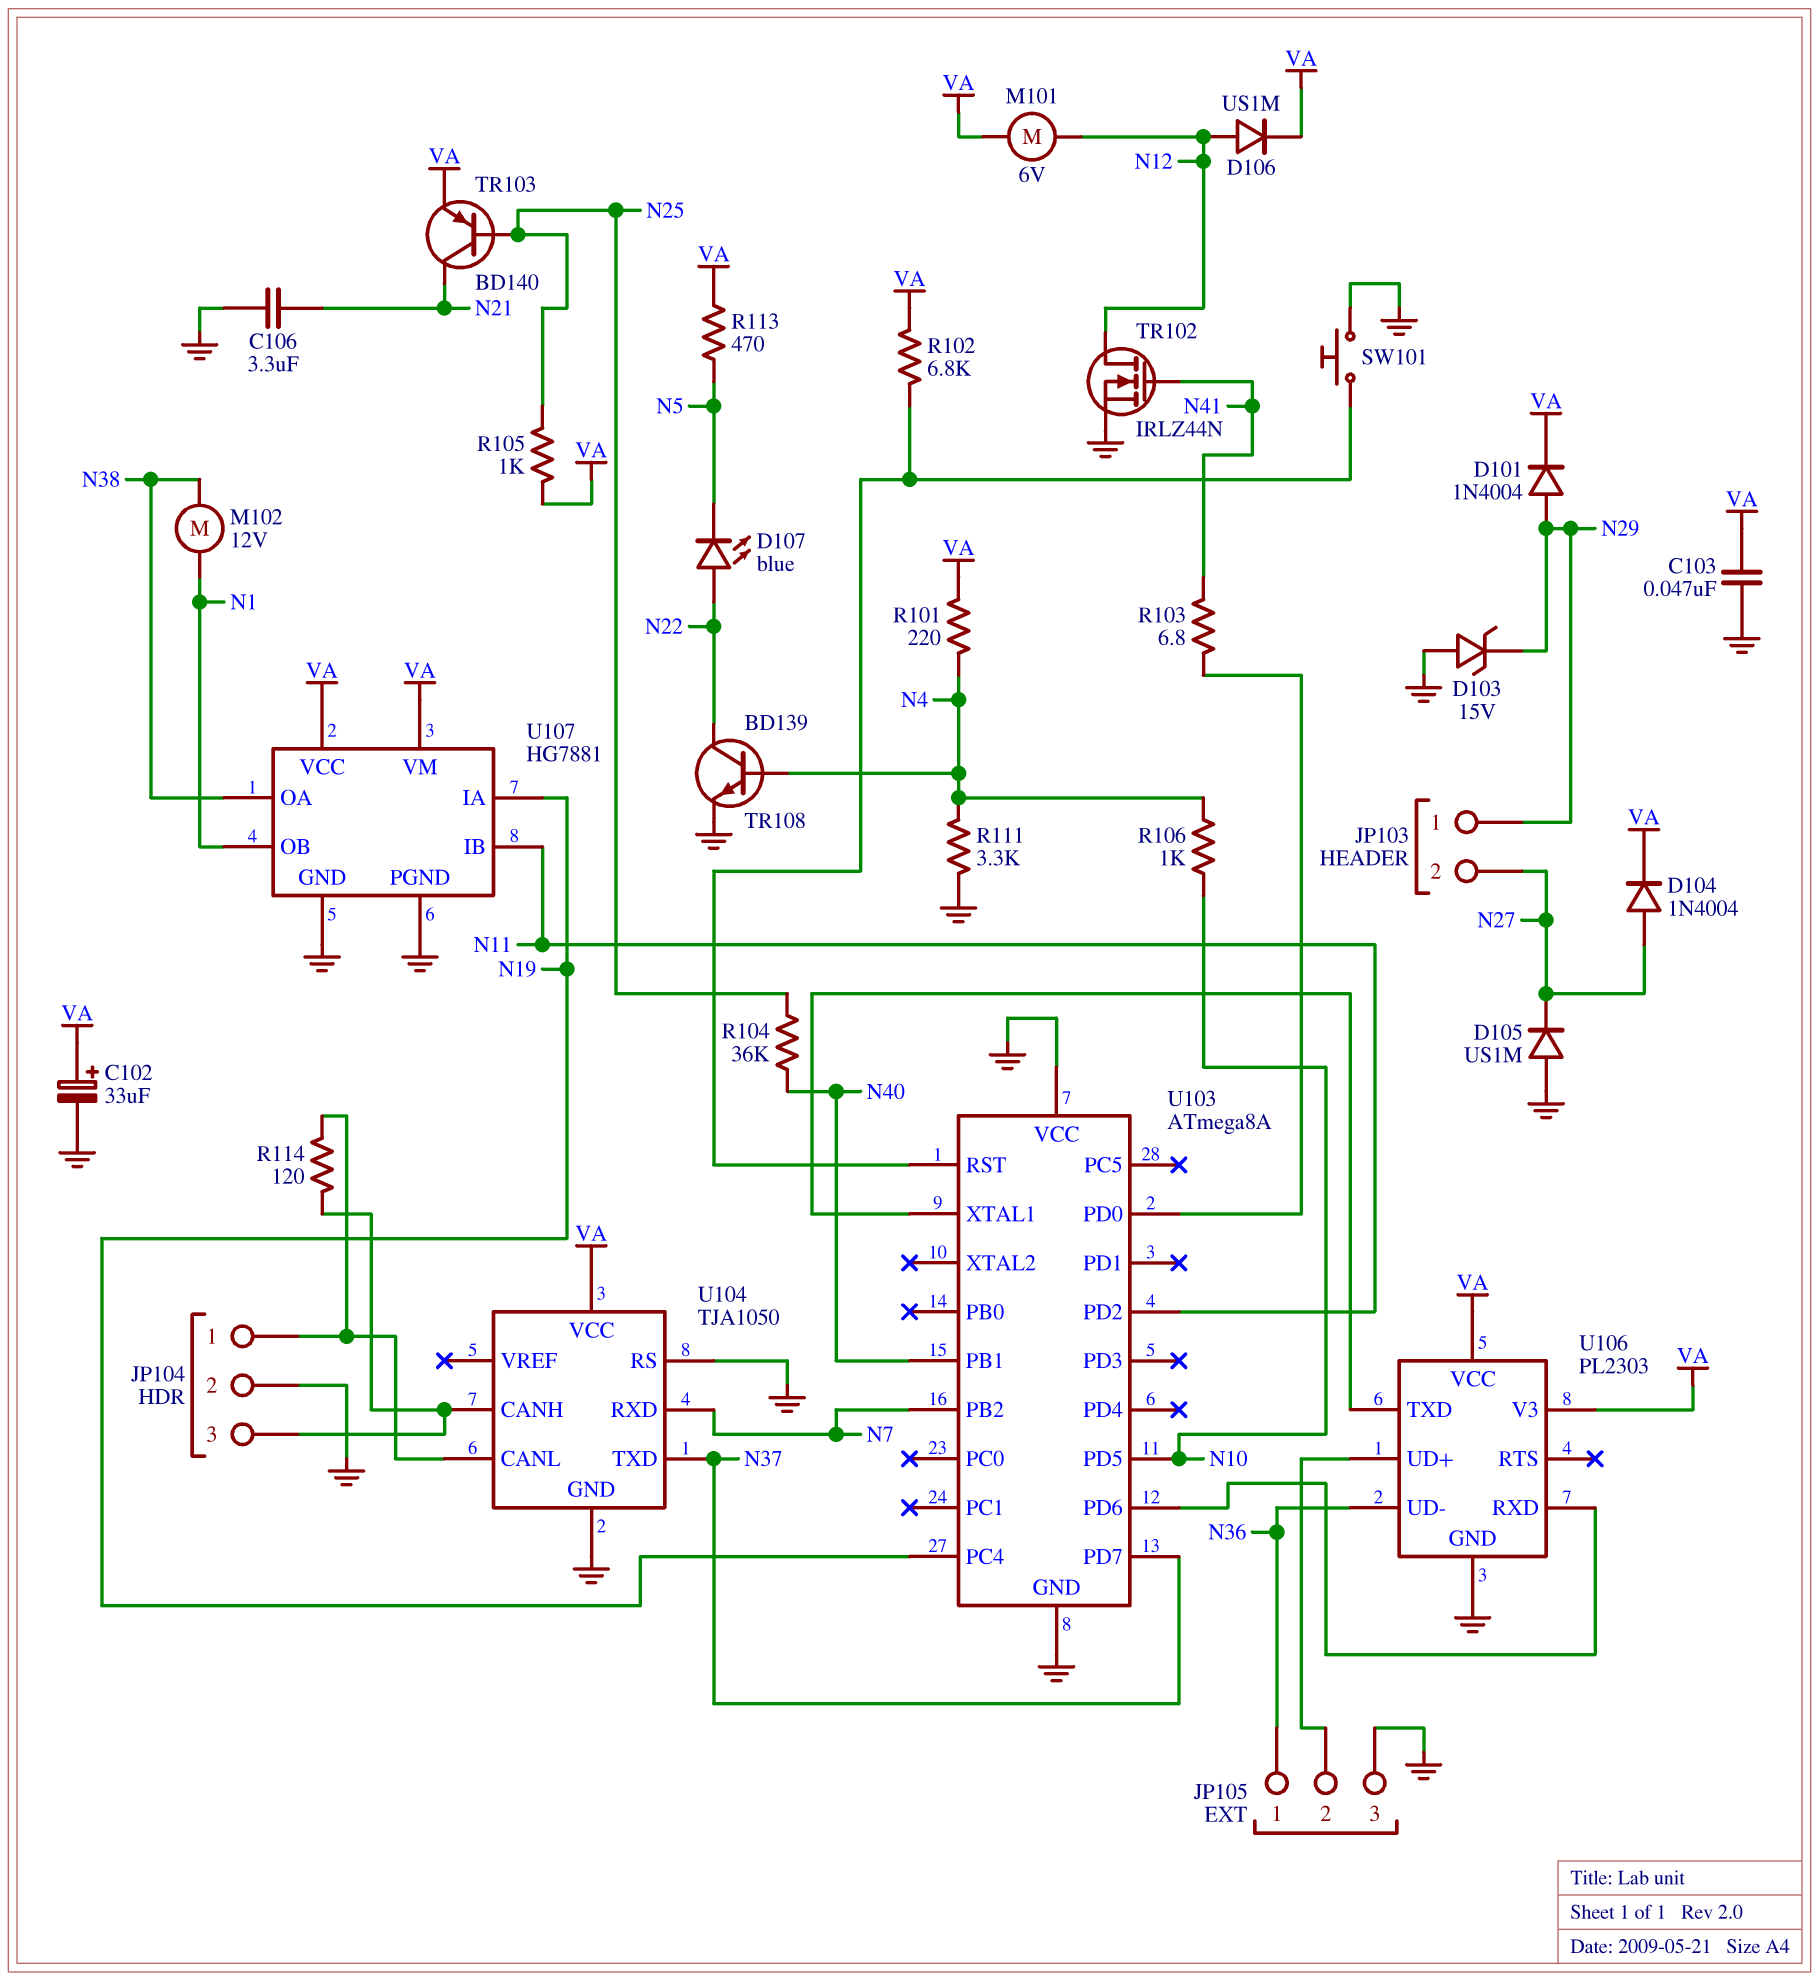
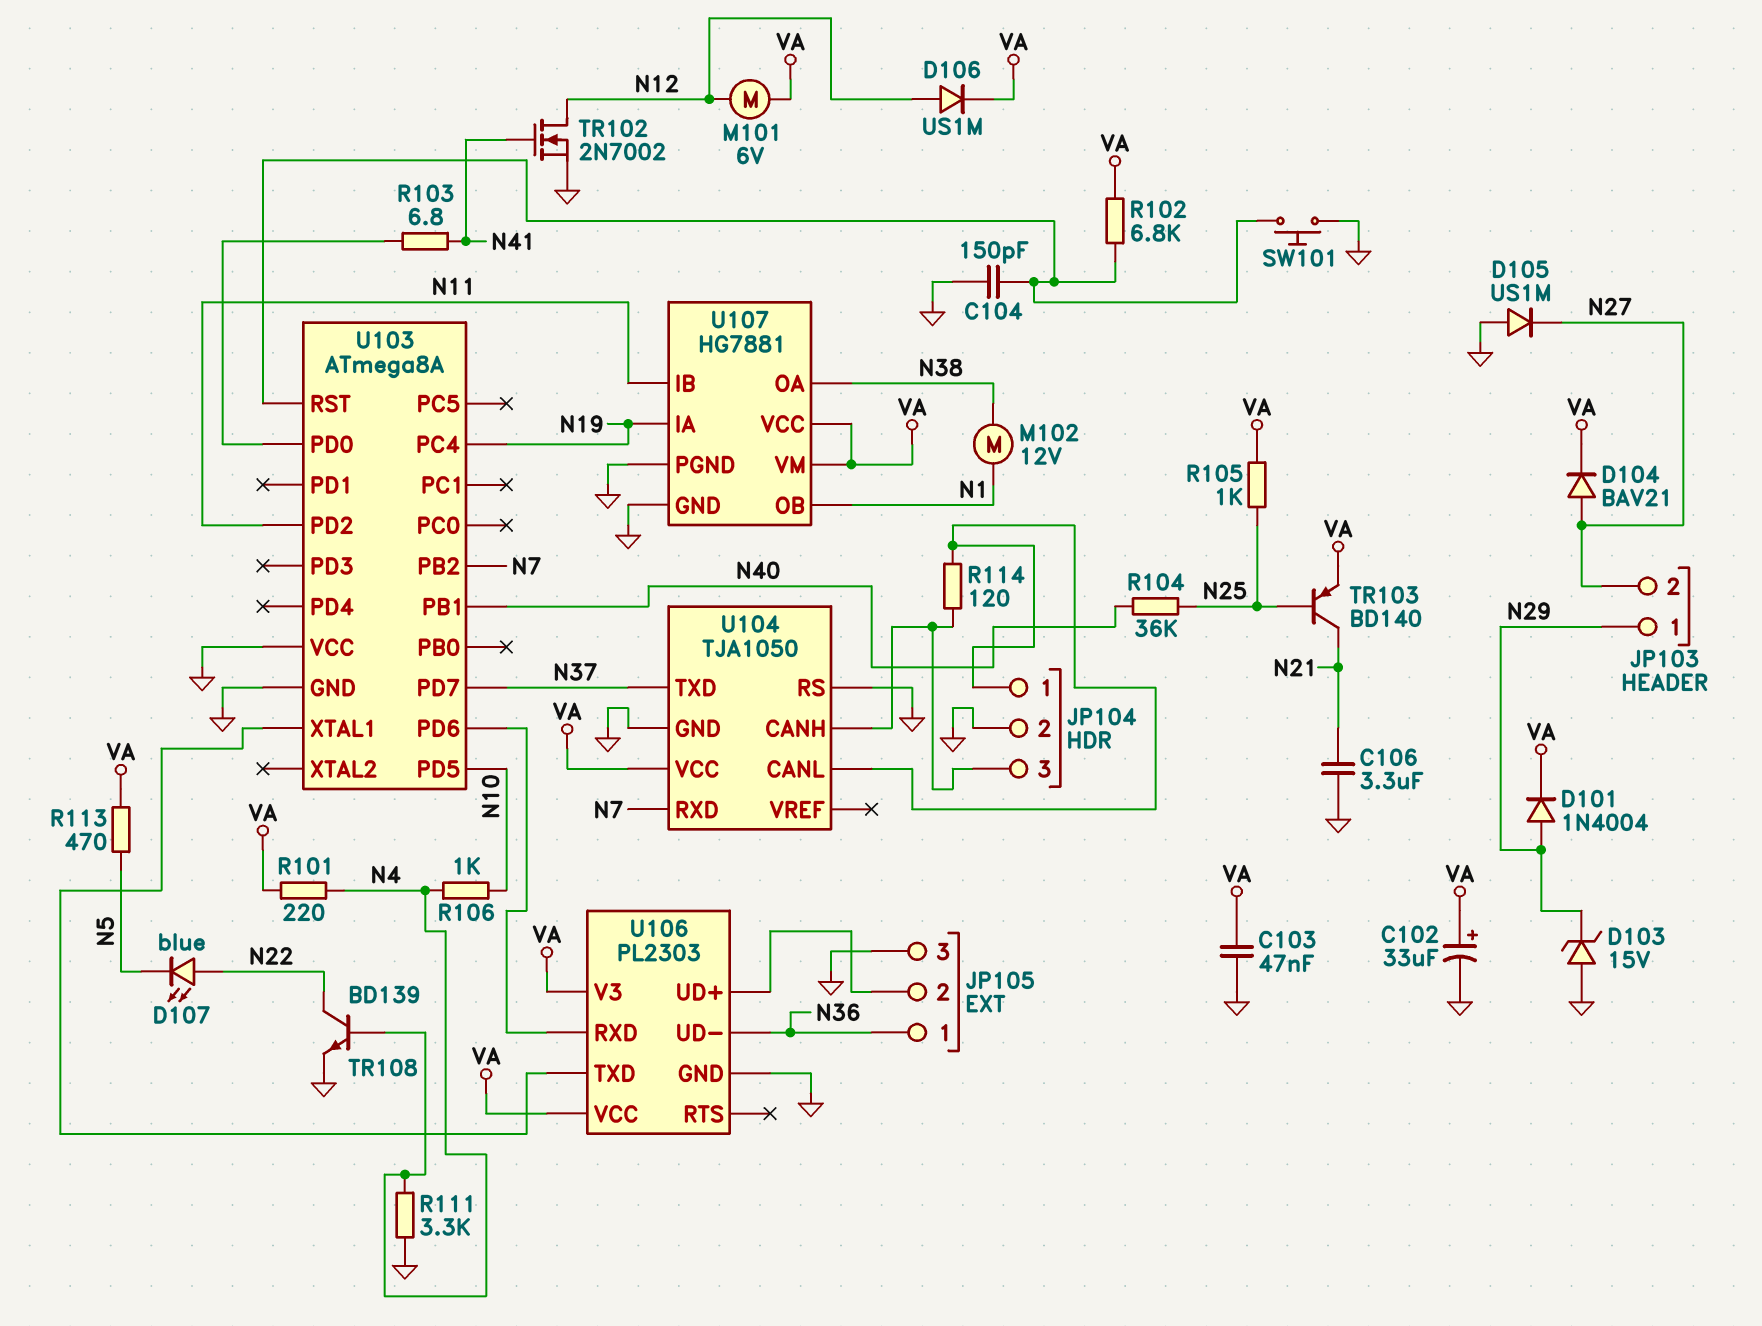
C104: none -> 150pF (GND, U103/RST)
D104: diode 1N4004 (A N27, K VA) -> diode BAV21 (A N27, K VA)
TR102: NMOS IRLZ44N (G N41, D N12, S GND) -> NMOS 2N7002 (G N41, D N12, S GND)

